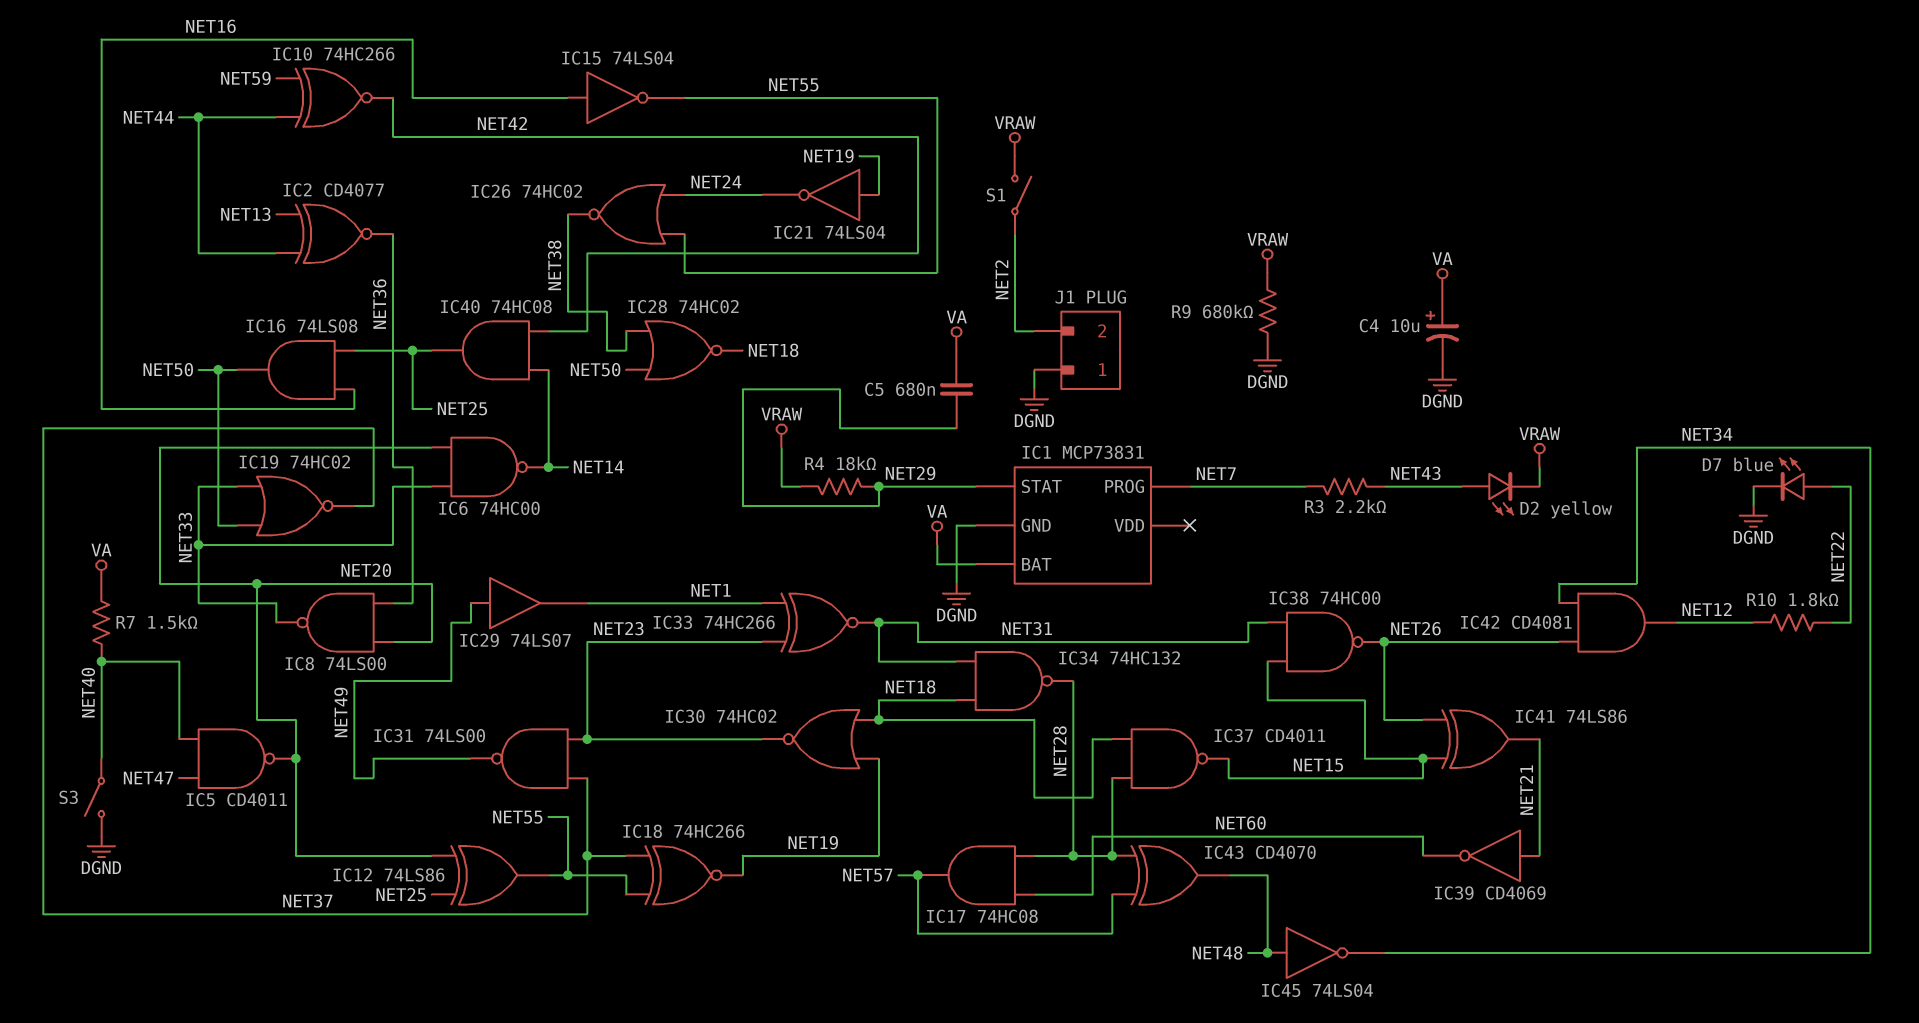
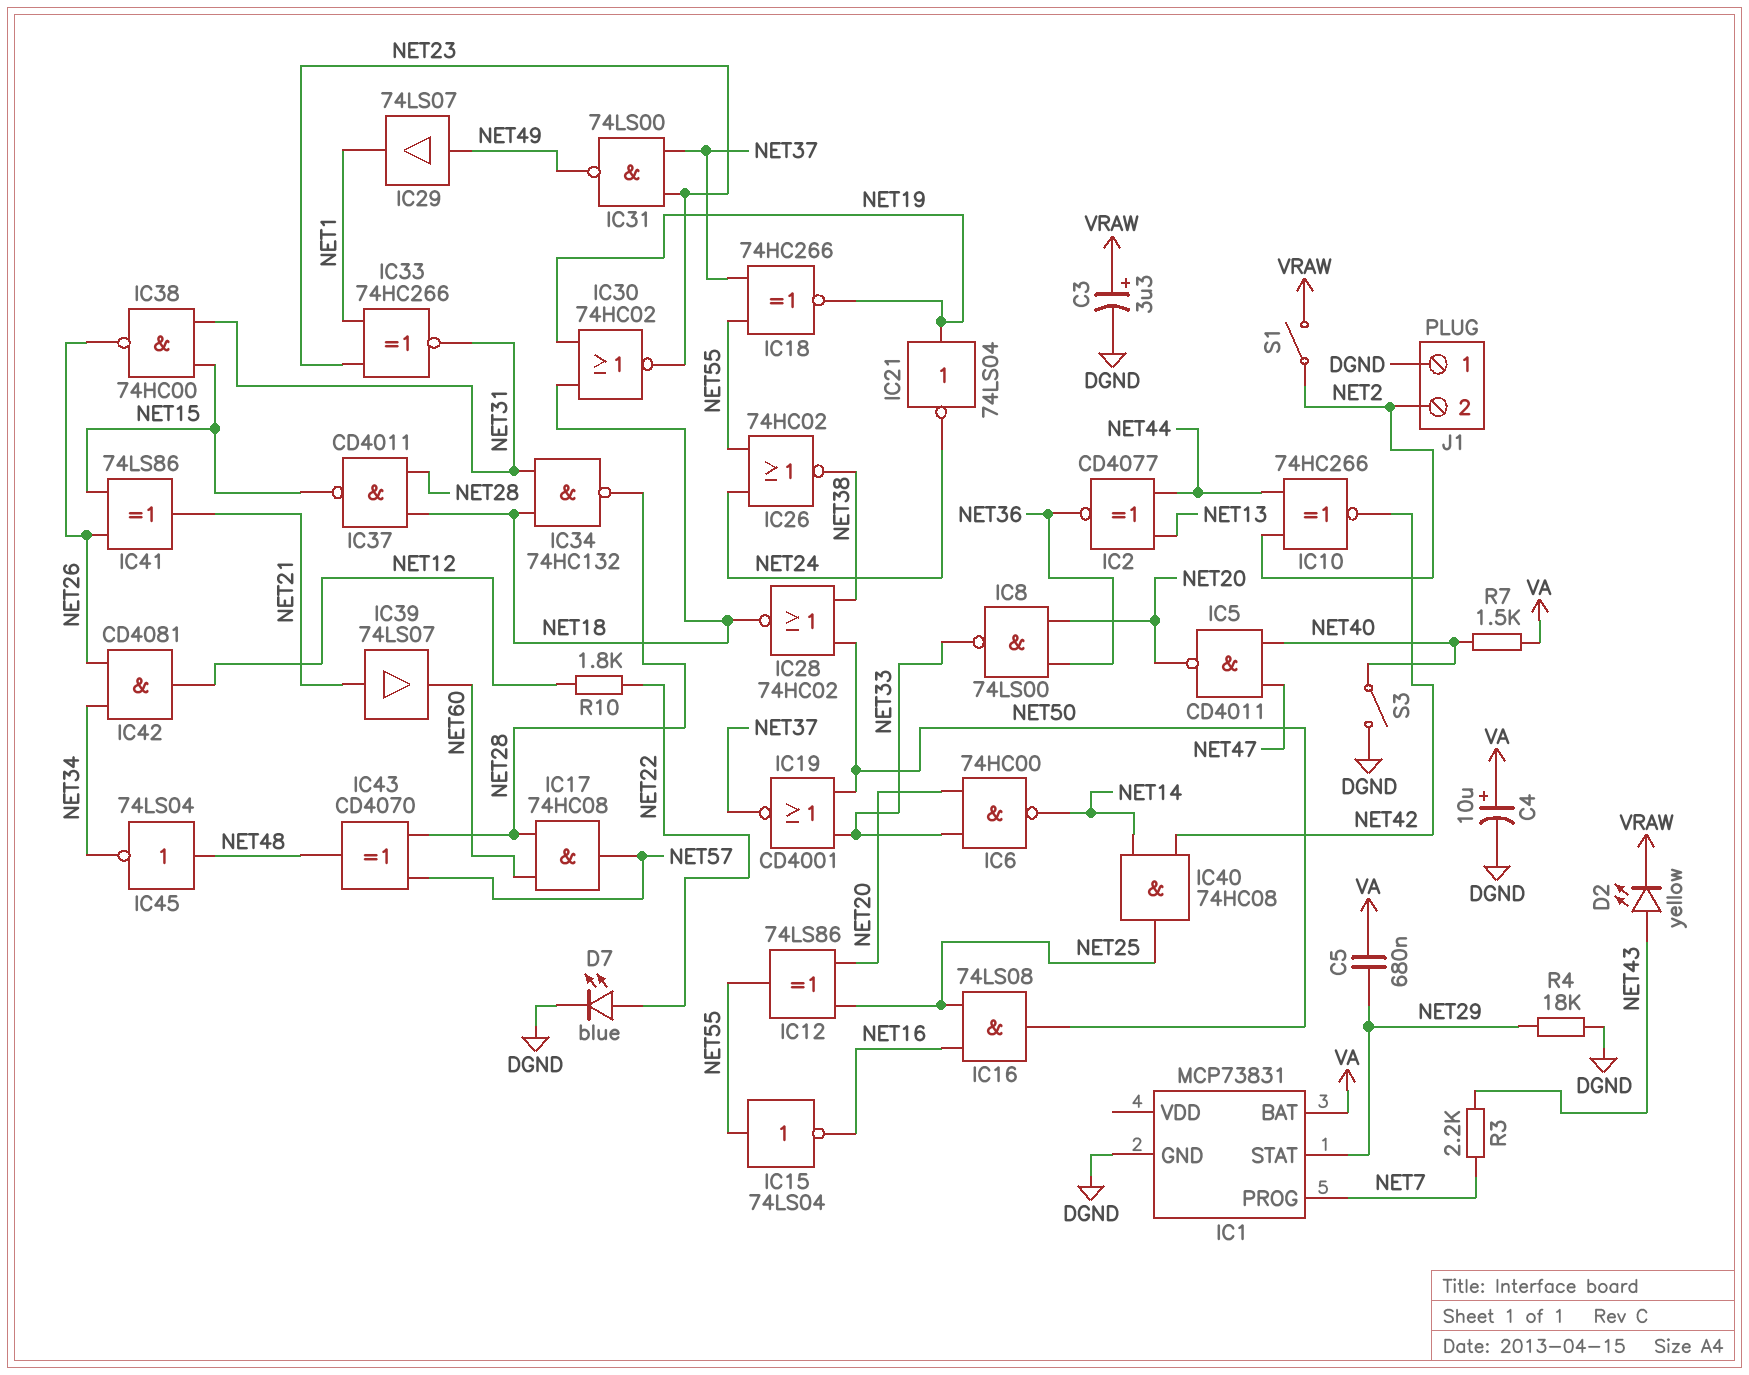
C3: none -> 3.3uF (plus VRAW, minus DGND)
IC10: XNOR 74HC266 (in NET44, in NET59, out NET42) -> XNOR 74HC266 (in NET2, in NET44, out NET42)
IC15: NOT 74LS04 (in NET16, out NET55) -> NOT 74LS04 (in NET55, out NET16)
IC19: NOR 74HC02 (in NET33, in NET50, out NET37) -> NOR CD4001 (in NET33, in NET50, out NET37)
IC39: NOT CD4069 (in NET21, out NET60) -> buffer 74LS07 (in NET21, out NET60)
R4: 18k (NET29, VRAW) -> 18k (DGND, NET29)
R9: 680k (DGND, VRAW) -> none

